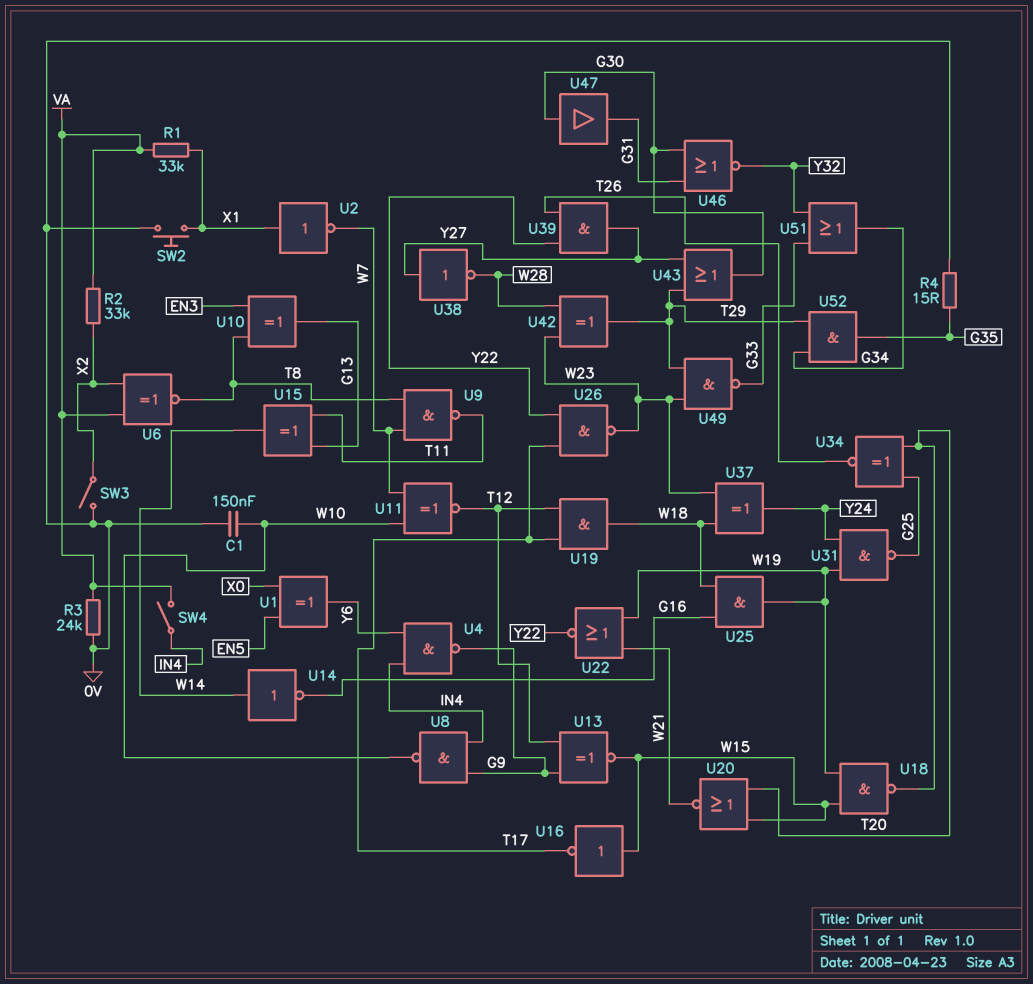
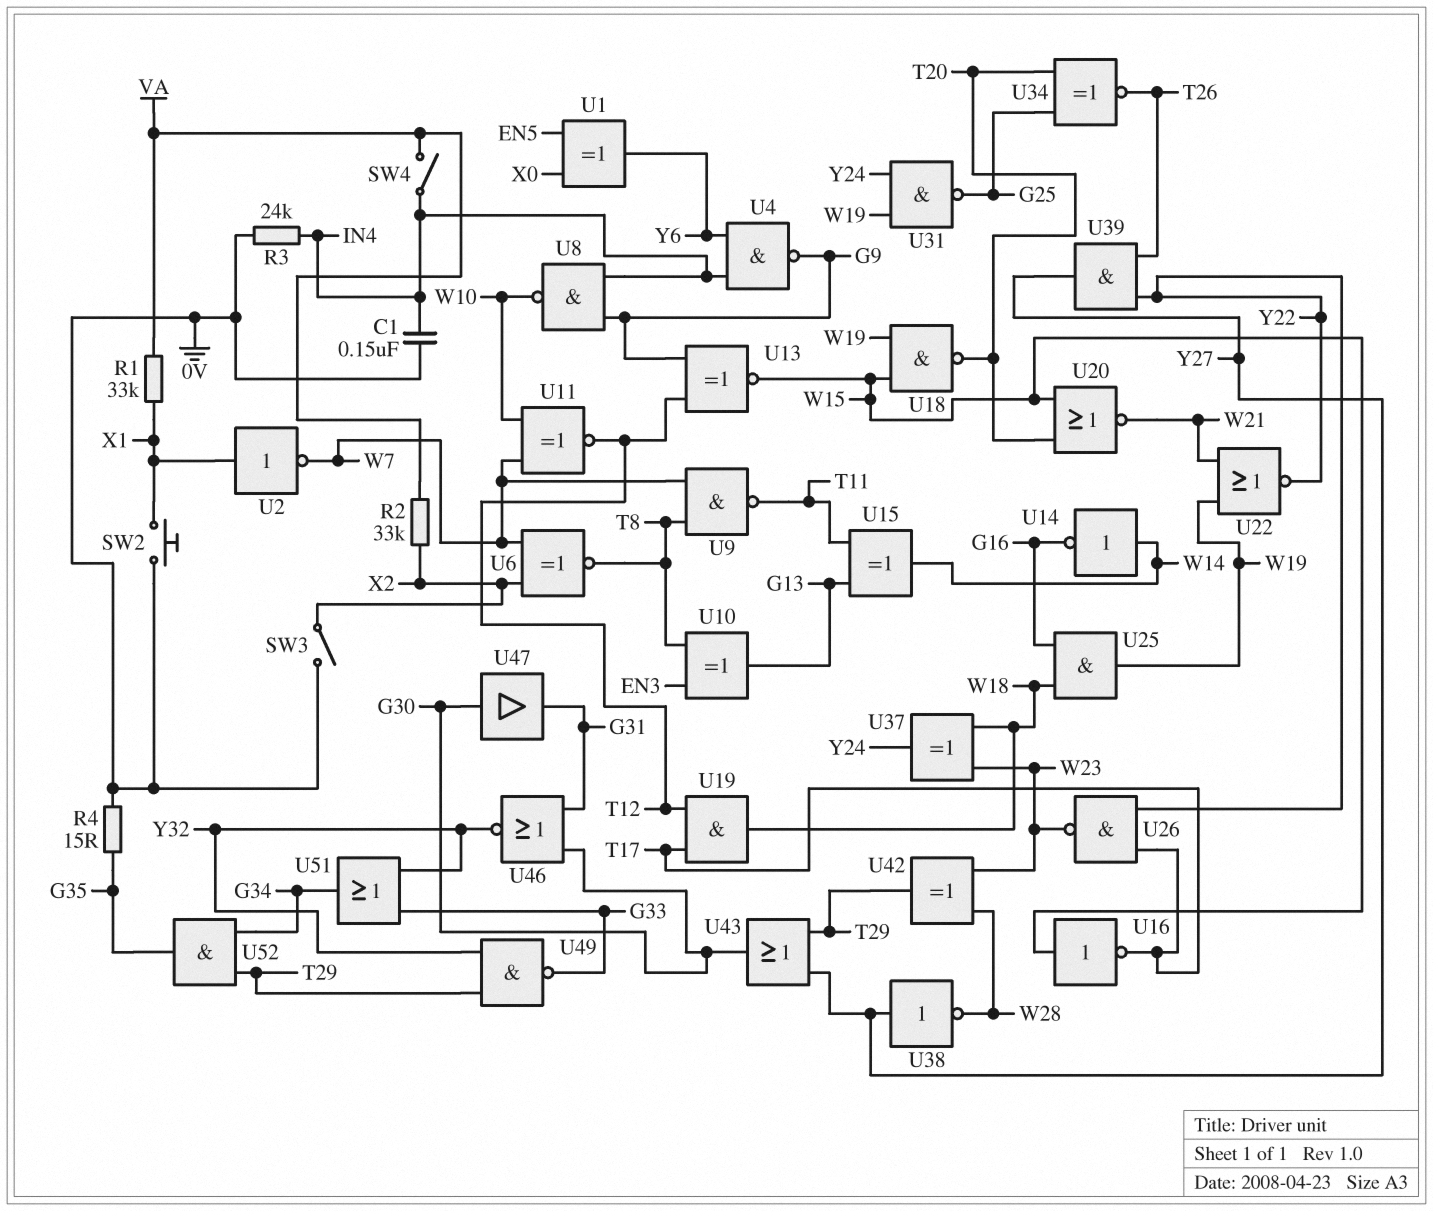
C1: 150nF (0V, W10) -> 150nF (0V, IN4)
R3: 24k (0V, VA) -> 24k (0V, IN4)
U6: XNOR (in VA, in X2, out T8) -> XNOR (in W7, in X2, out T8)
U49: NAND (in T29, in W23, out G33) -> NAND (in T29, in Y32, out G33)

